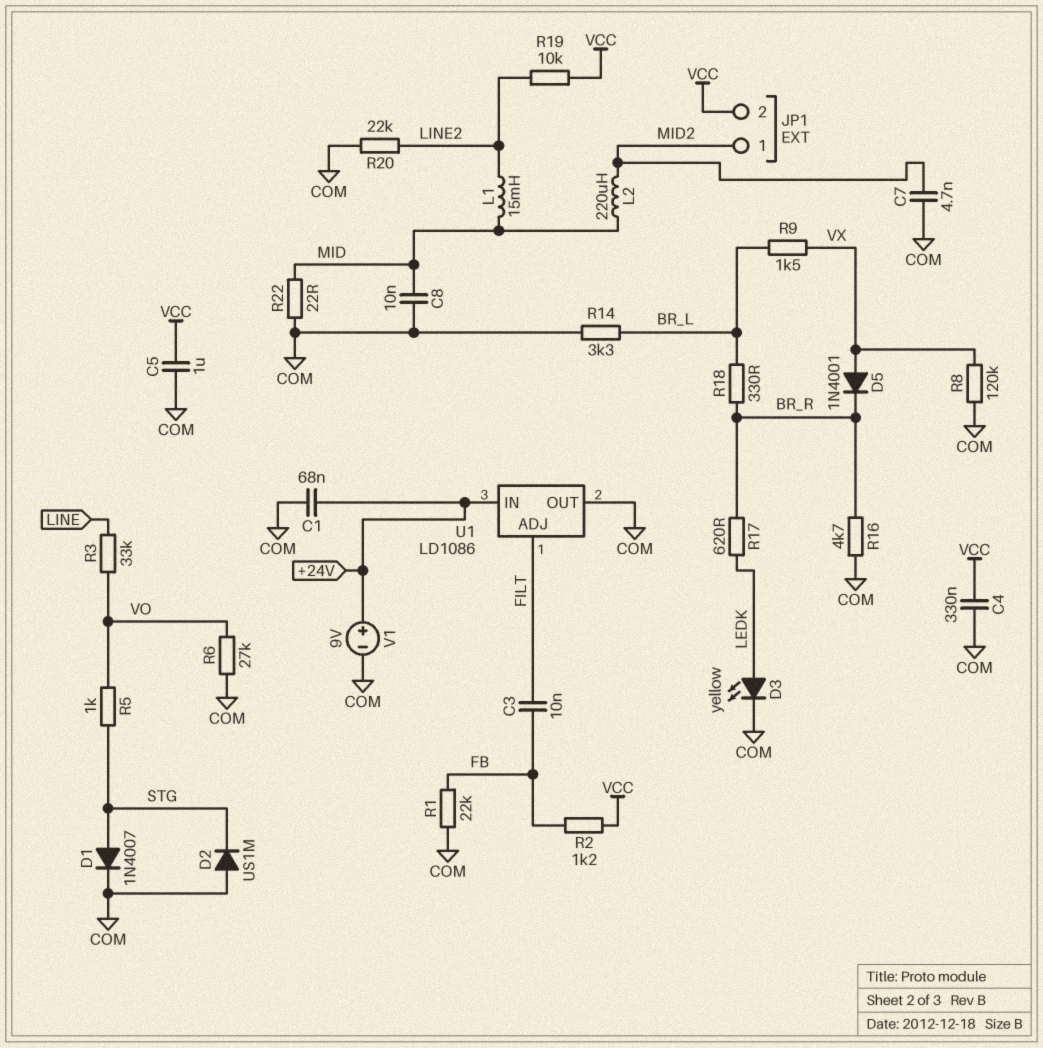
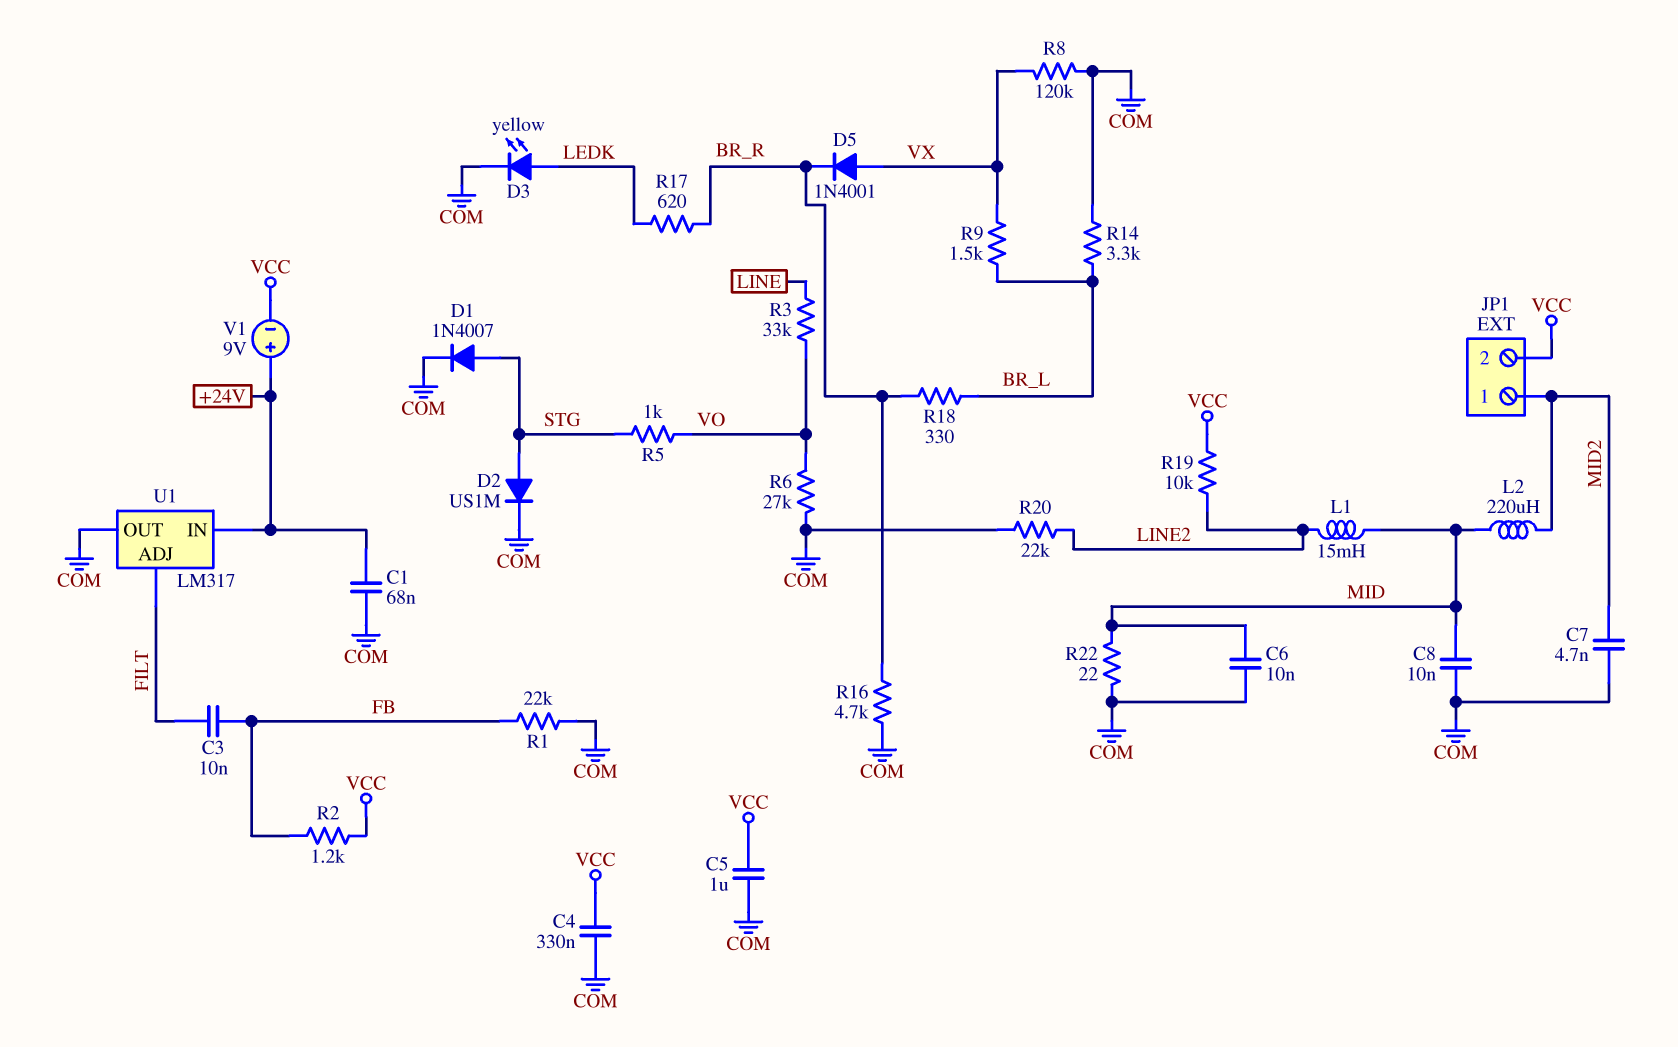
C6: none -> 10nF (COM, MID)
D2: diode US1M (A COM, K STG) -> diode US1M (A STG, K COM)
U1: LD1086 -> LM317
V1: 9V (plus +24V, minus COM) -> 9V (plus +24V, minus VCC)

